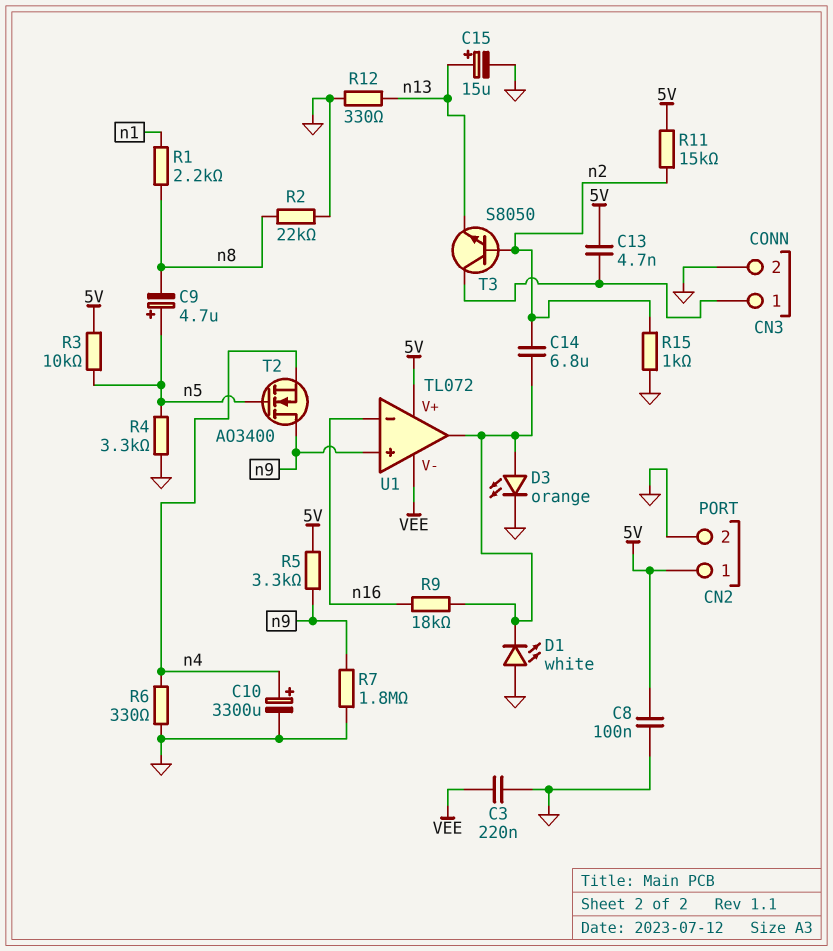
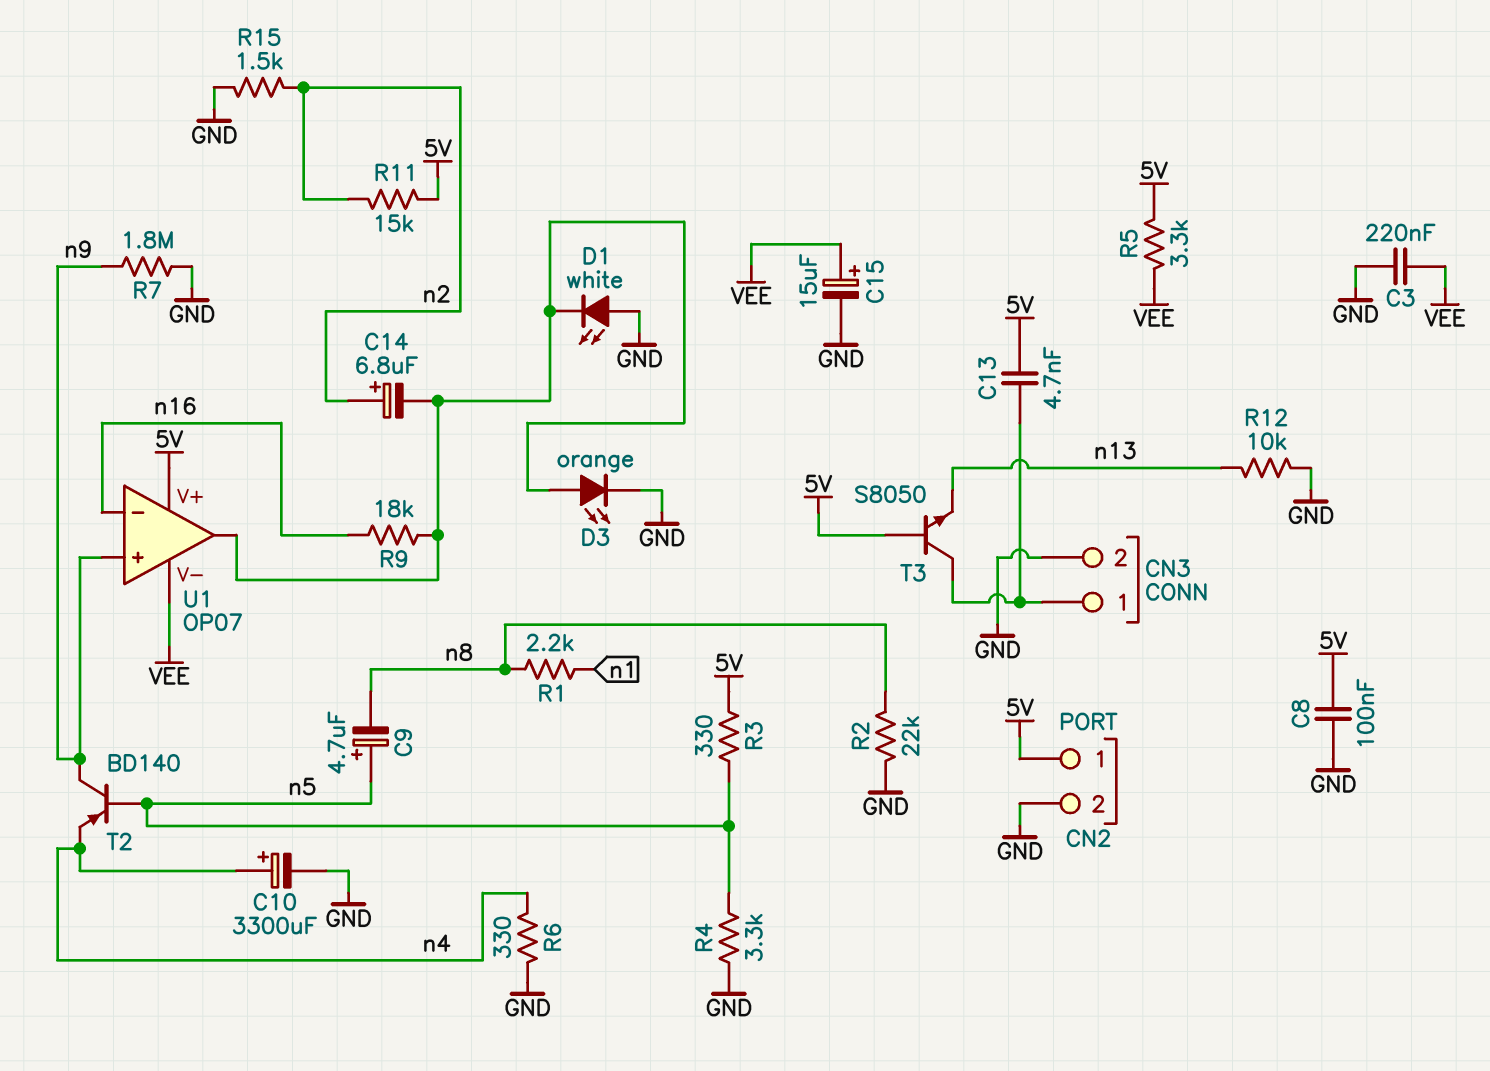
C14: 6.8uF (U1/out, n2) -> 6.8uF (plus n2, minus U1/out)
C15: 15uF (plus n13, minus GND) -> 15uF (plus VEE, minus GND)
R3: 10k (5V, n5) -> 330 (5V, n5)
R5: 3.3k (5V, n9) -> 3.3k (5V, VEE)
R12: 330 (GND, n13) -> 10k (GND, n13)
R15: 1k (GND, n2) -> 1.5k (GND, n2)
T2: NMOS AO3400 (G n5, D n9, S n4) -> PNP BD140 (B n5, C n9, E n4)
T3: NPN S8050 (B n2, C CN3/1, E n13) -> NPN S8050 (B 5V, C CN3/1, E n13)
U1: TL072 -> OP07

